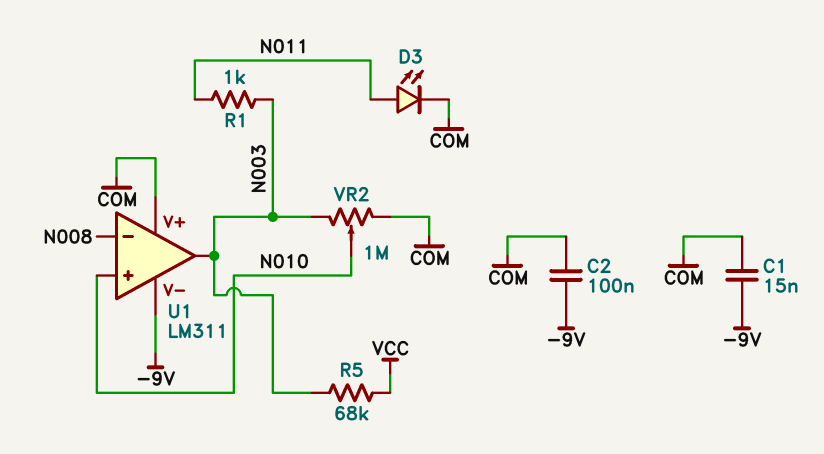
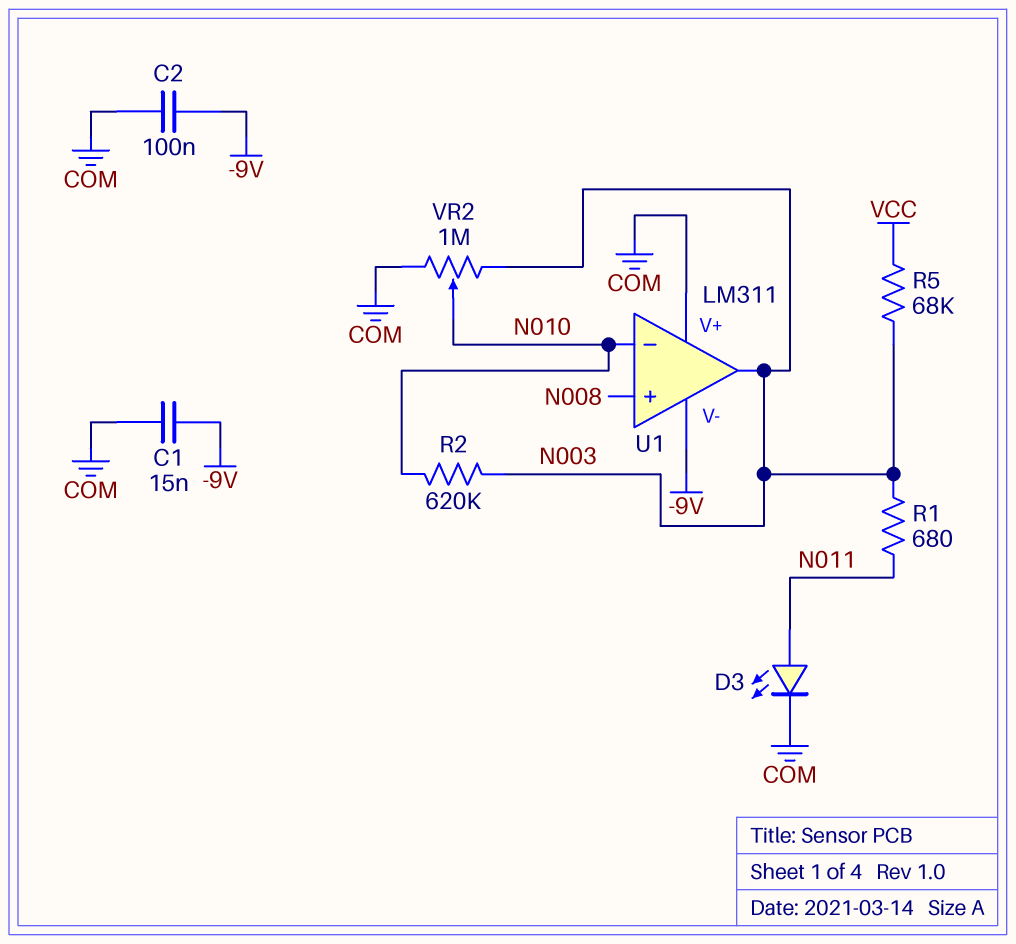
R1: 1k (N003, N011) -> 680 (N003, N011)
R2: none -> 620k (N003, N010)
U1 pin in+: N010 -> N008
U1 pin in-: N008 -> N010

